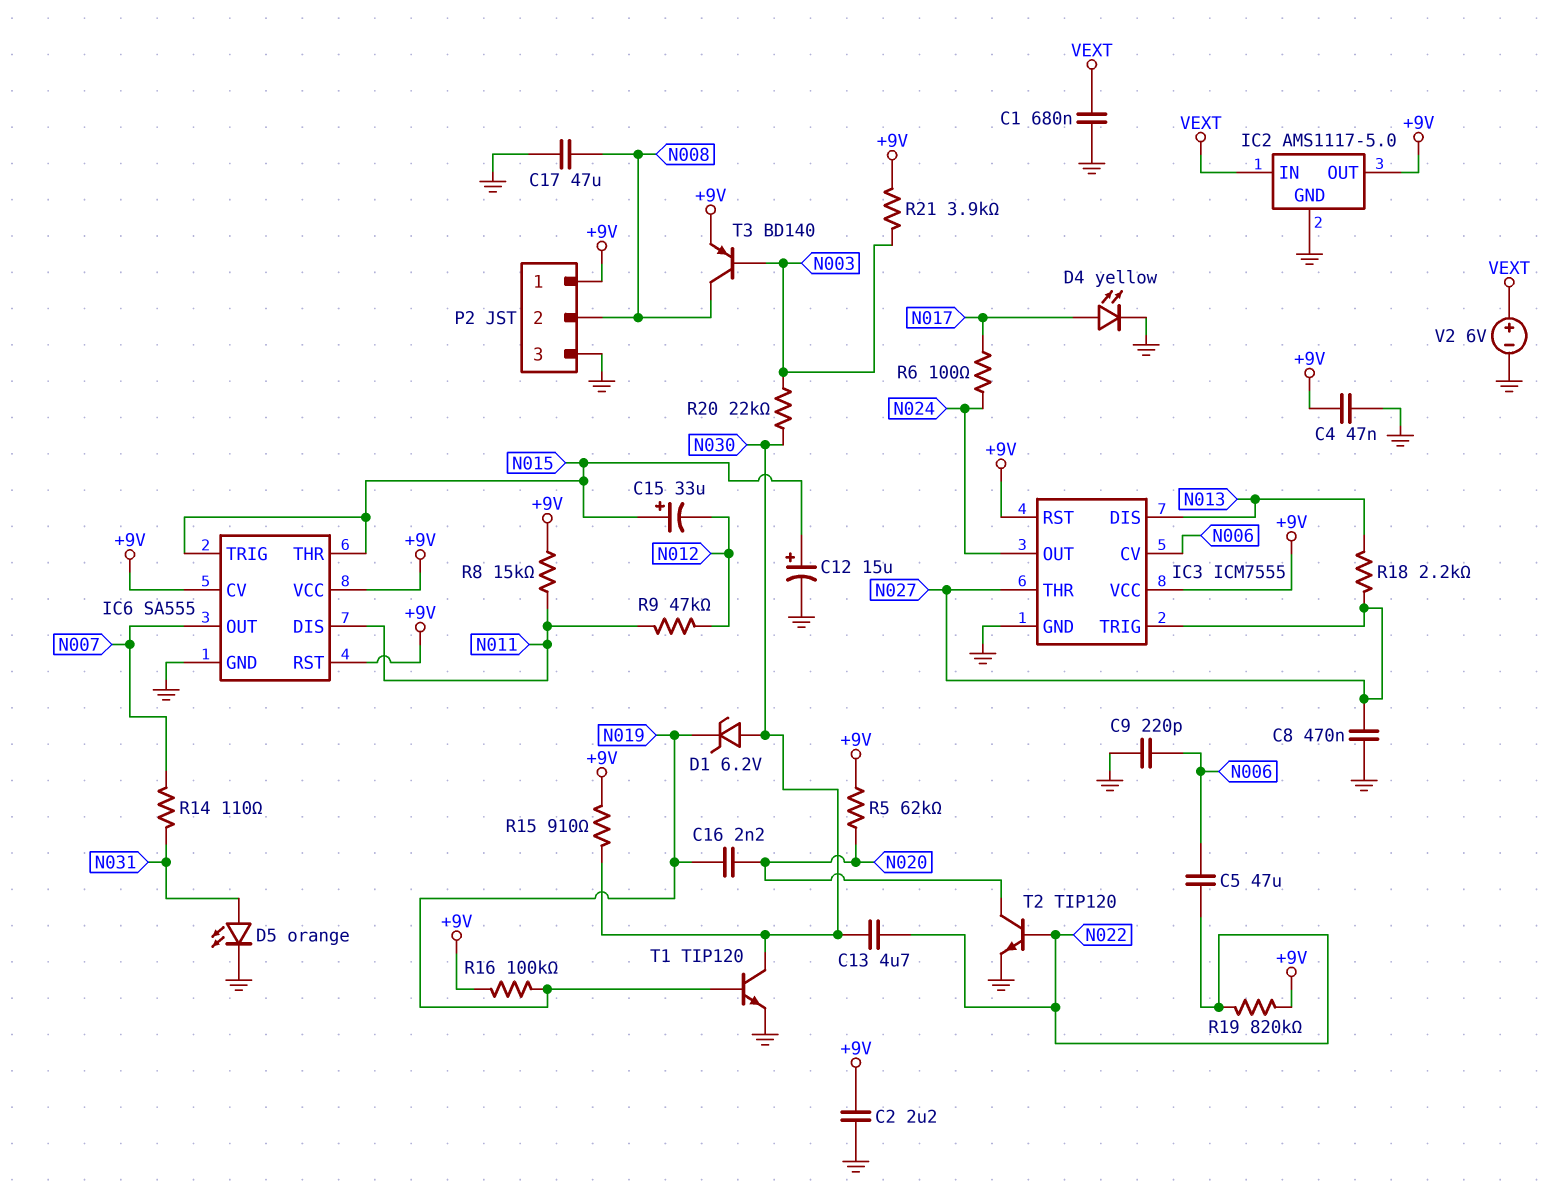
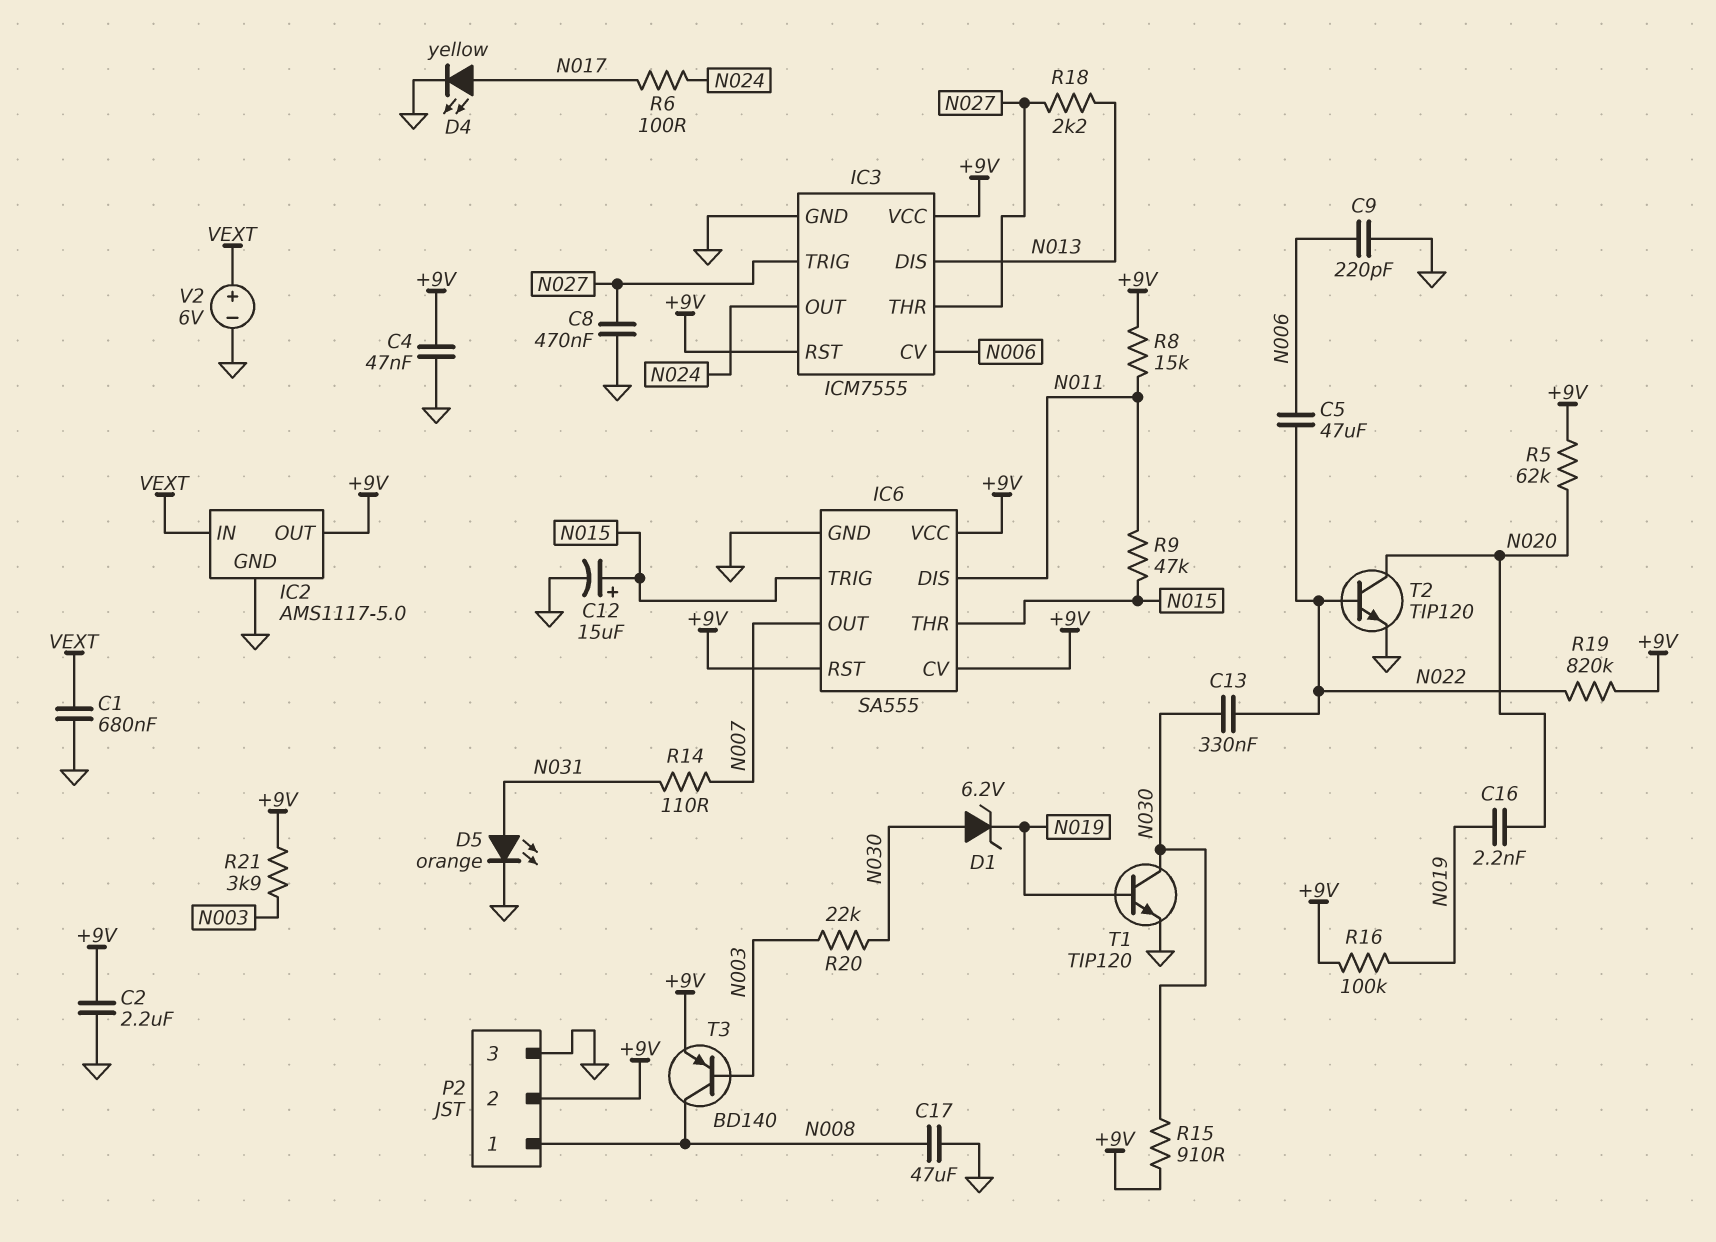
C13: 4.7uF (N022, N030) -> 330nF (N022, N030)
C15: 33uF (plus N015, minus N012) -> none
P2 pin 1: +9V -> N008
P2 pin 2: N008 -> +9V
R9: 47k (N011, N012) -> 47k (N011, N015)

